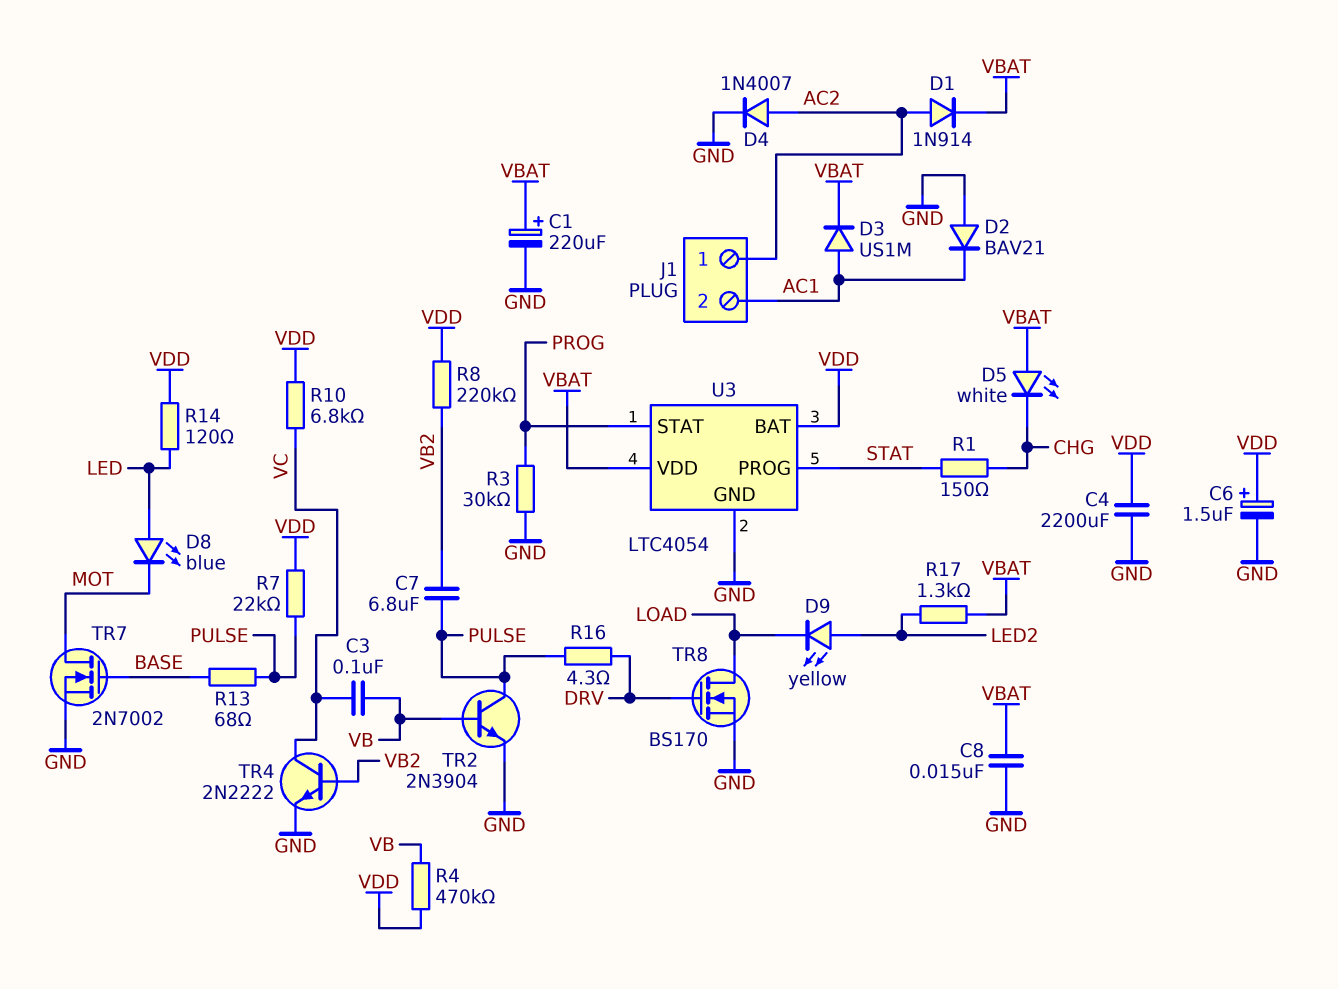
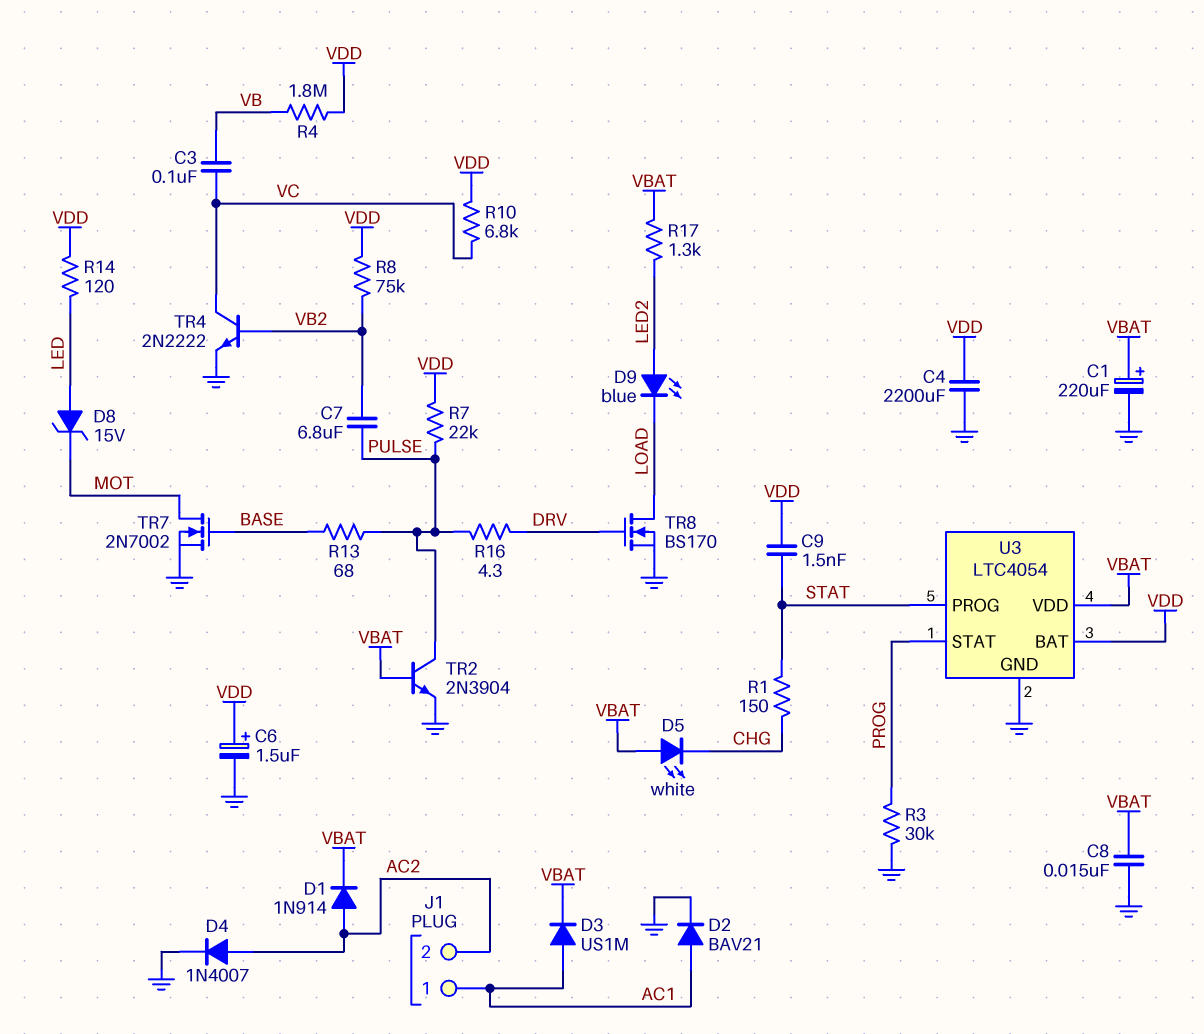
C9: none -> 1.5nF (STAT, VDD)
D2: diode BAV21 (A GND, K AC1) -> diode BAV21 (A AC1, K GND)
D8: LED blue (A LED, K MOT) -> zener 15V (A LED, K MOT)
D9: LED yellow (A LED2, K LOAD) -> LED blue (A LED2, K LOAD)
J1 pin 1: AC2 -> AC1
J1 pin 2: AC1 -> AC2
R4: 470k (VB, VDD) -> 1.8M (VB, VDD)
R8: 220k (VB2, VDD) -> 75k (VB2, VDD)
TR2: NPN 2N3904 (B VB, C PULSE, E GND) -> NPN 2N3904 (B VBAT, C PULSE, E GND)

